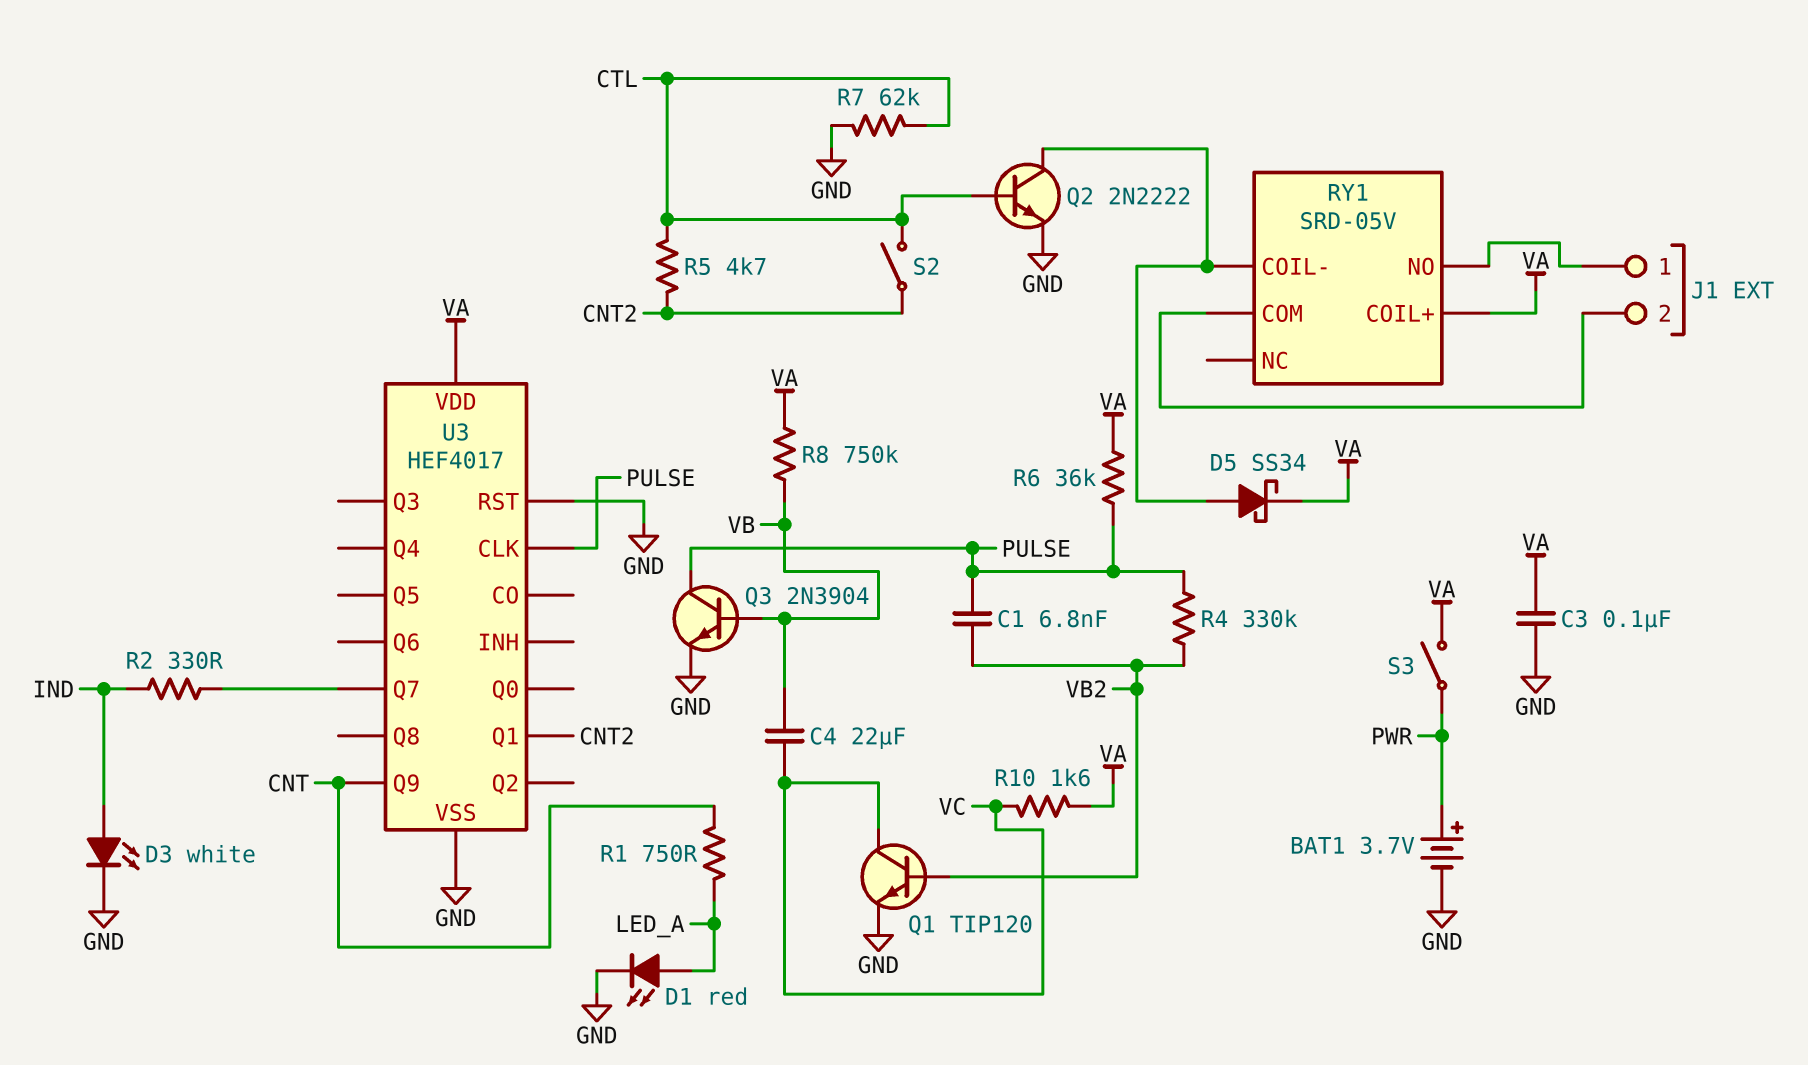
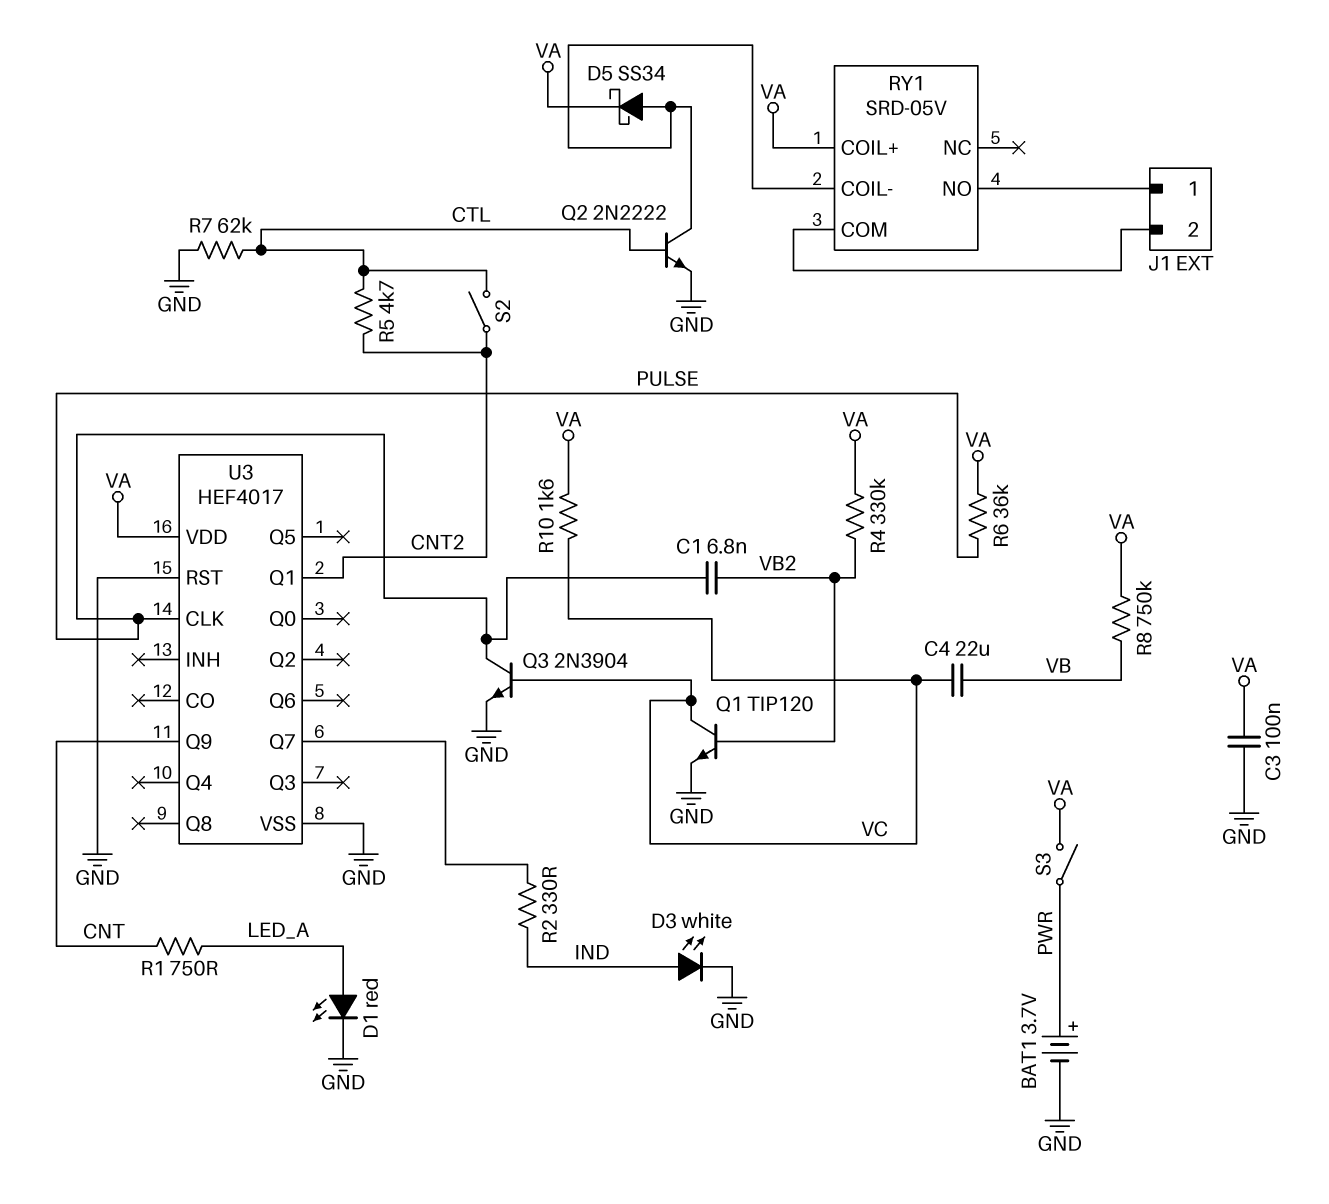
Q3: NPN 2N3904 (B VB, C PULSE, E GND) -> NPN 2N3904 (B VC, C PULSE, E GND)
R4: 330k (PULSE, VB2) -> 330k (VA, VB2)

